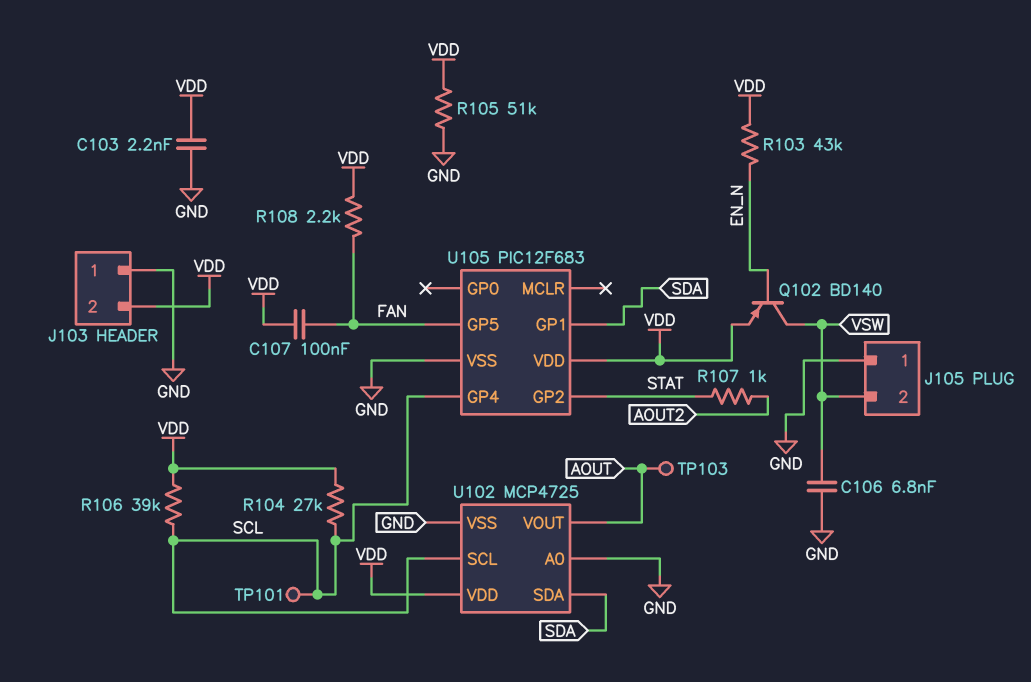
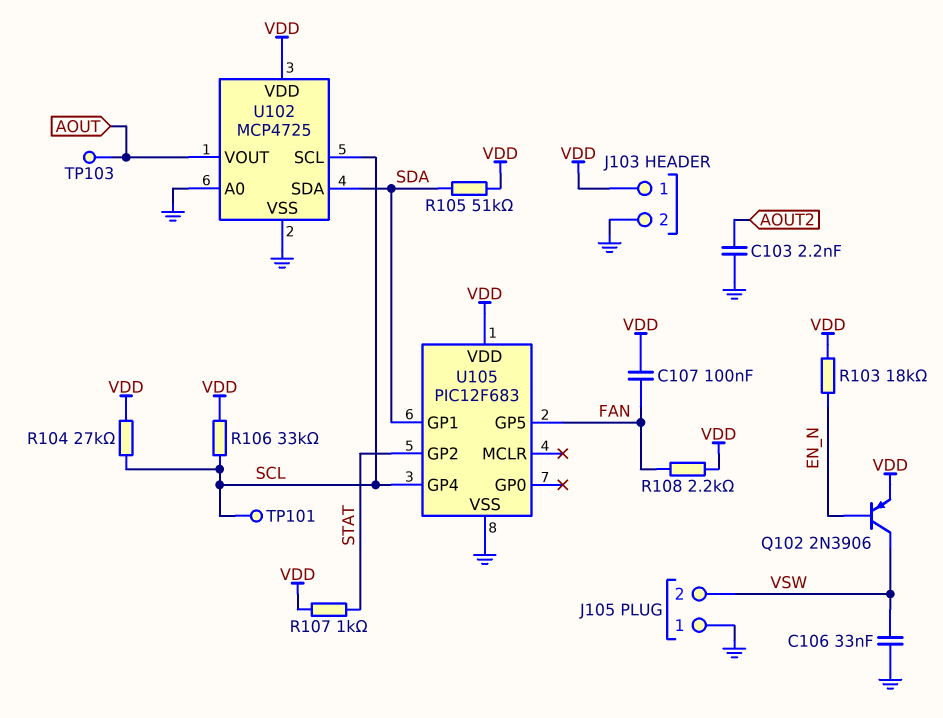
C103: 2.2nF (GND, VDD) -> 2.2nF (AOUT2, GND)
C106: 6.8nF (GND, VSW) -> 33nF (GND, VSW)
J103 pin 1: GND -> VDD
J103 pin 2: VDD -> GND
Q102: PNP BD140 (B EN_N, C VSW, E VDD) -> PNP 2N3906 (B EN_N, C VSW, E VDD)
R103: 43k (EN_N, VDD) -> 18k (EN_N, VDD)
R105: 51k (GND, VDD) -> 51k (SDA, VDD)
R106: 39k (SCL, VDD) -> 33k (SCL, VDD)
R107: 1k (AOUT2, STAT) -> 1k (STAT, VDD)

